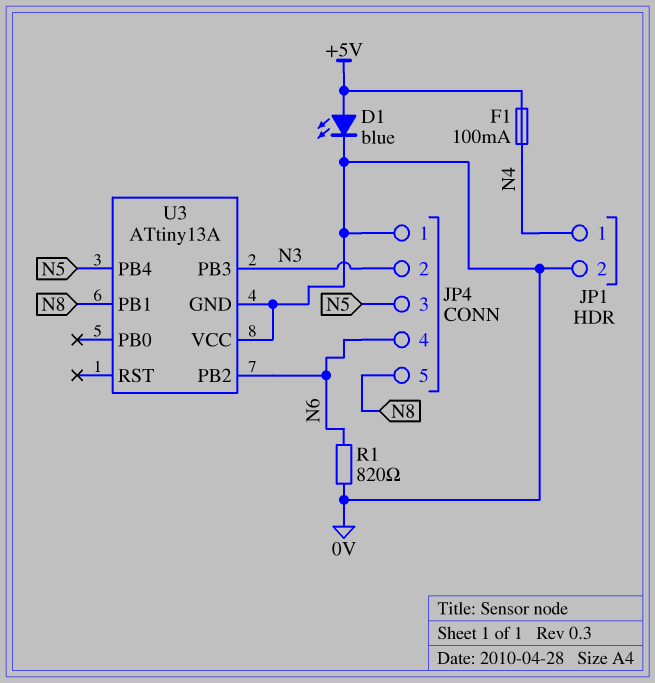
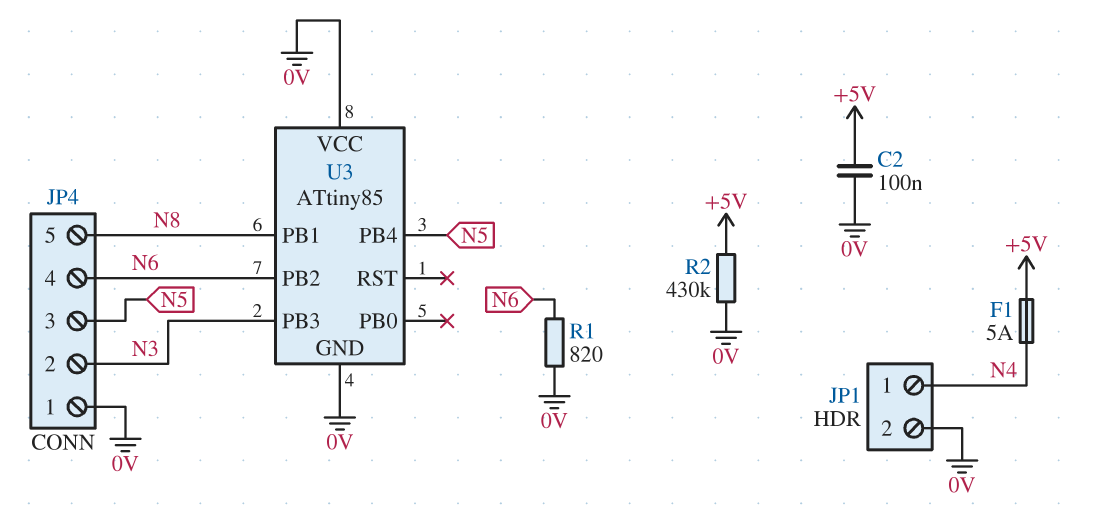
C2: none -> 100nF (+5V, 0V)
D1: LED blue (A +5V, K 0V) -> none
F1: 100mA (+5V, N4) -> 5A (+5V, N4)
R2: none -> 430k (+5V, 0V)
U3: ATtiny13A -> ATtiny85

